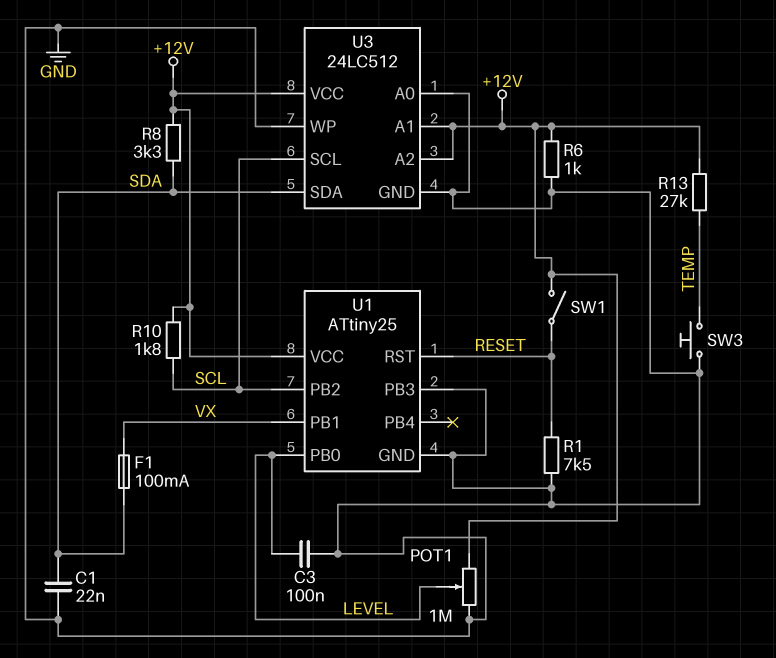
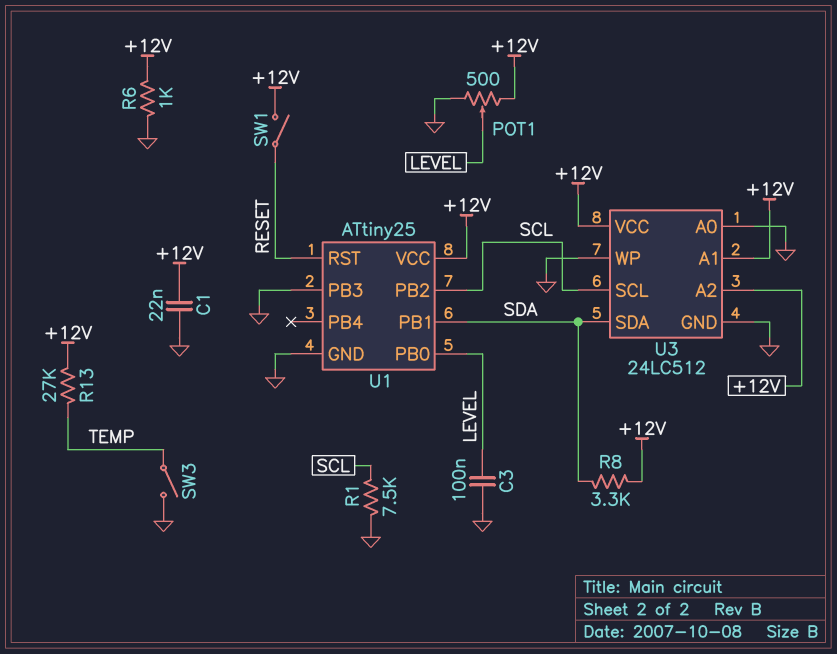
C1: 22nF (GND, SDA) -> 22nF (+12V, GND)
F1: 100mA (SDA, VX) -> none
POT1: 1M (+12V, GND, wiper LEVEL) -> 500 (+12V, GND, wiper LEVEL)
R1: 7.5k (GND, RESET) -> 7.5k (GND, SCL)
R10: 1.8k (+12V, SCL) -> none
SW3: button (GND, TEMP) -> switch (GND, TEMP)
U1 pin PB1: VX -> SDA

